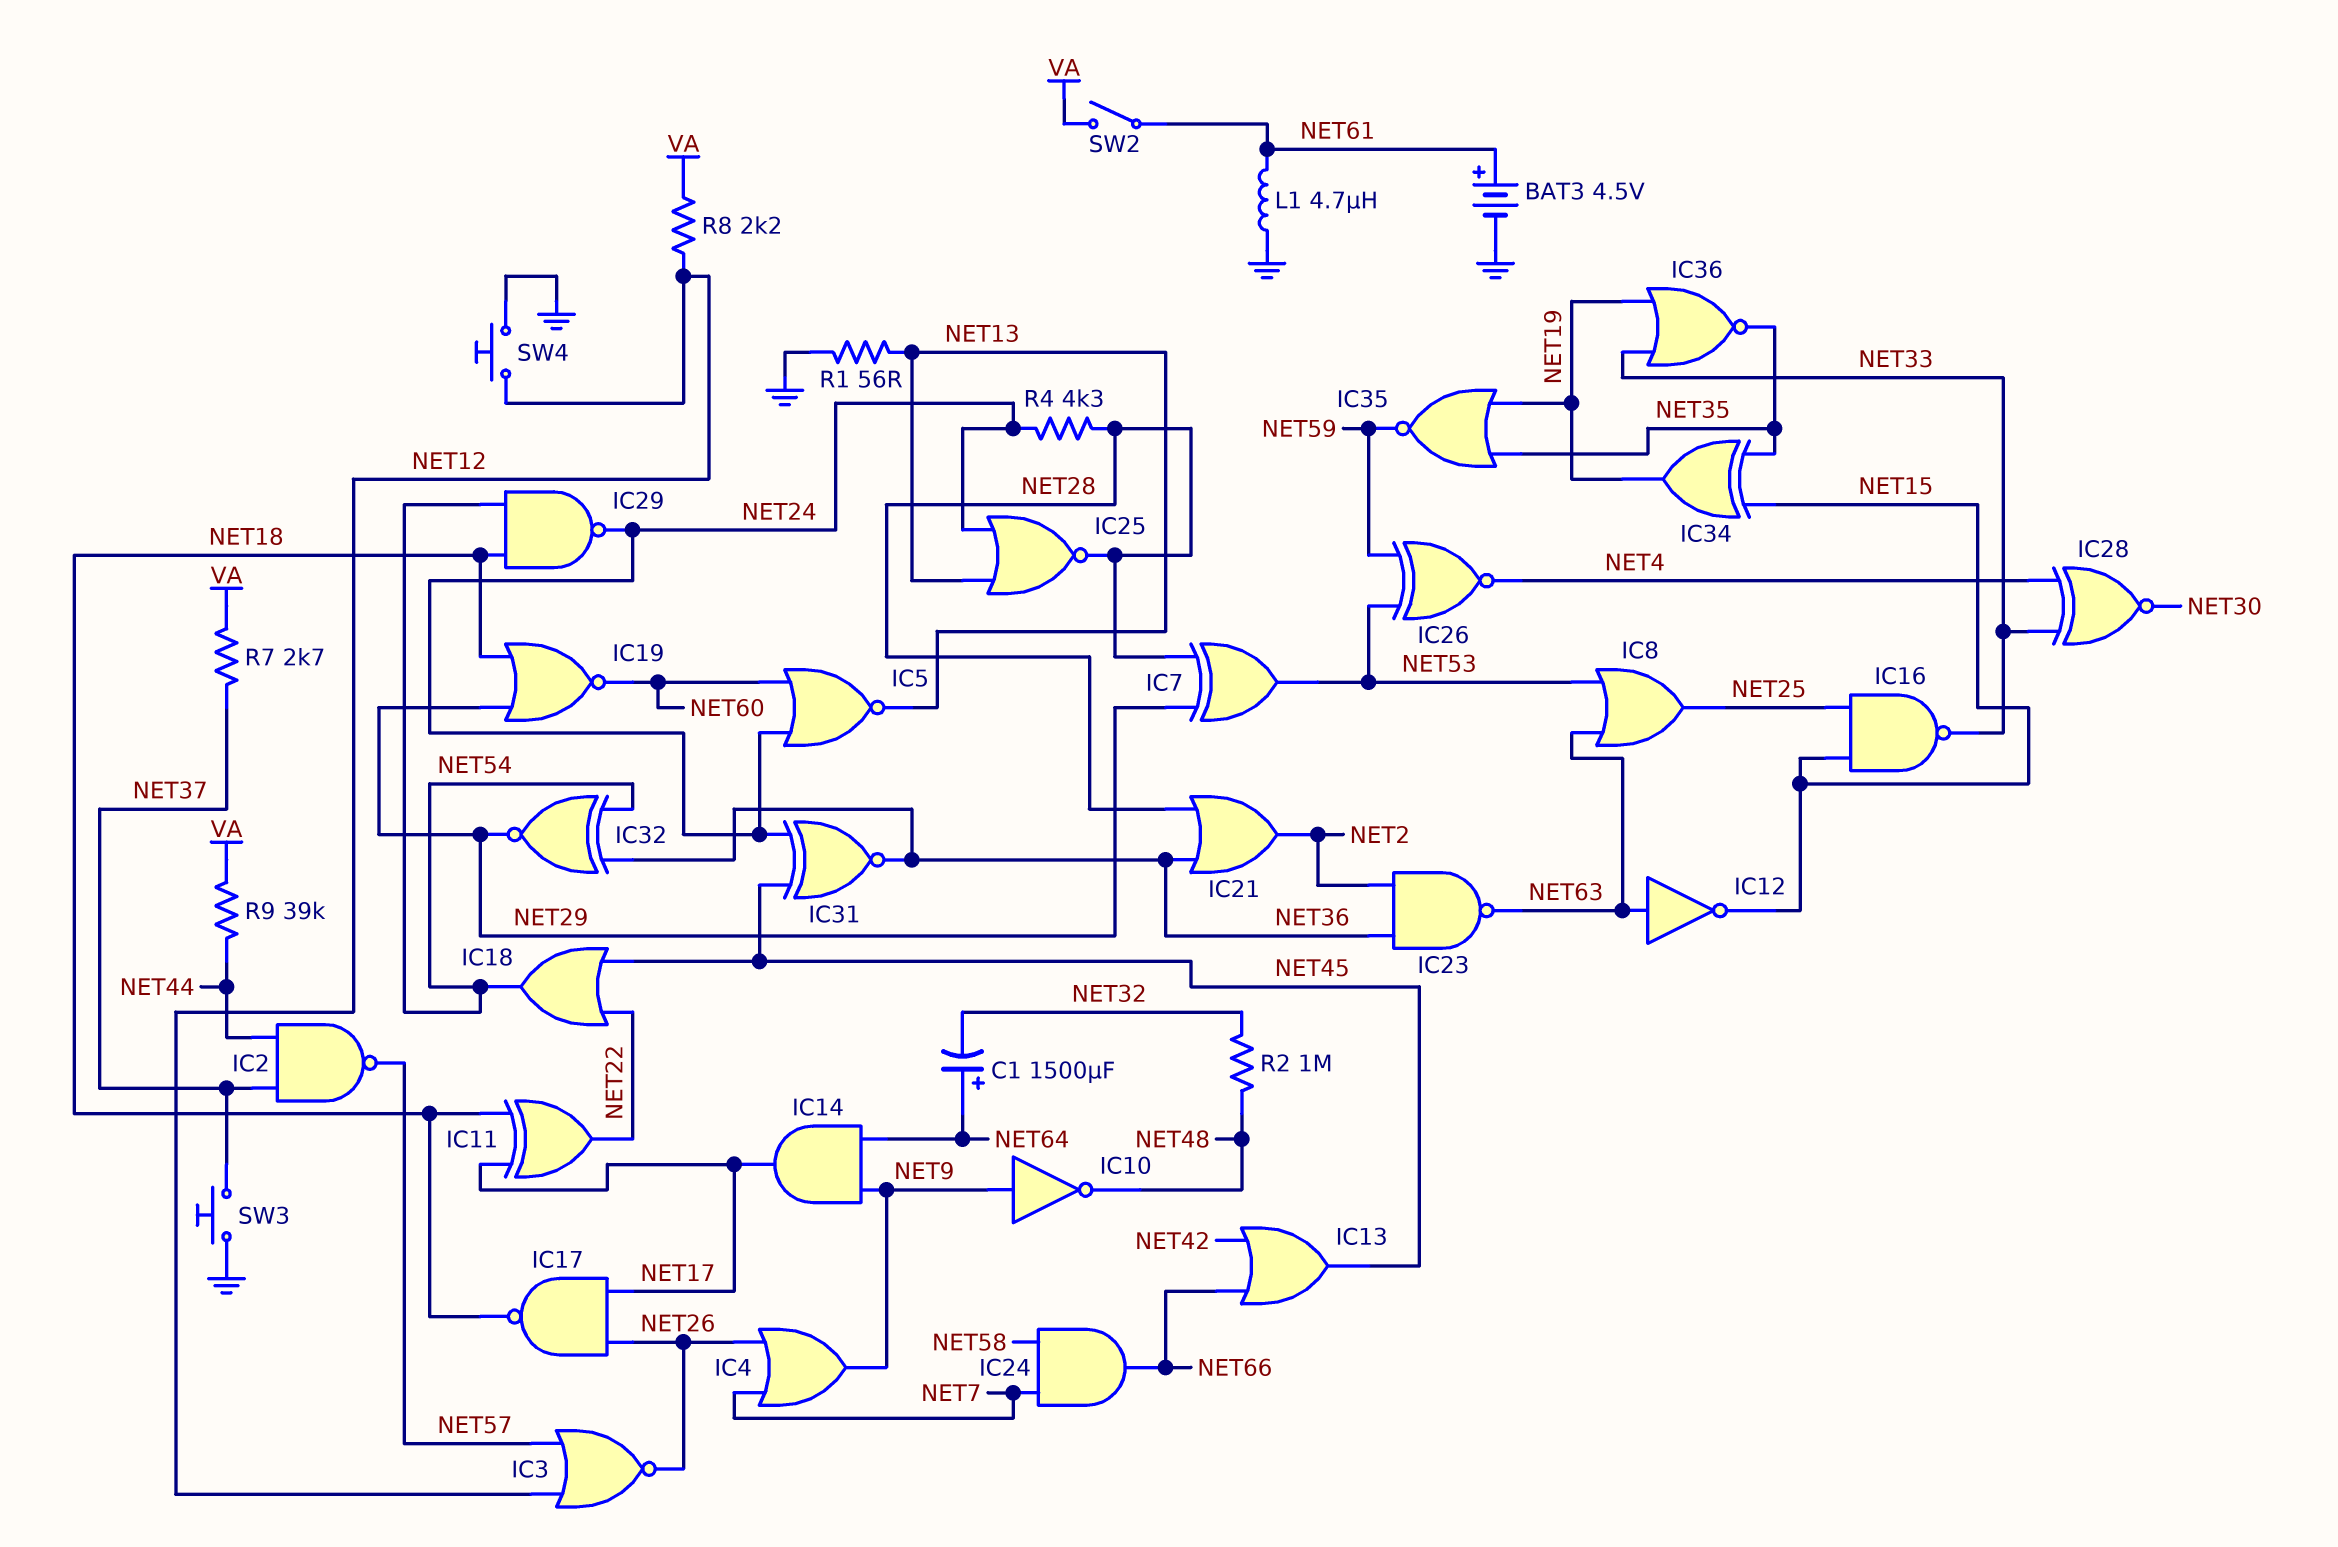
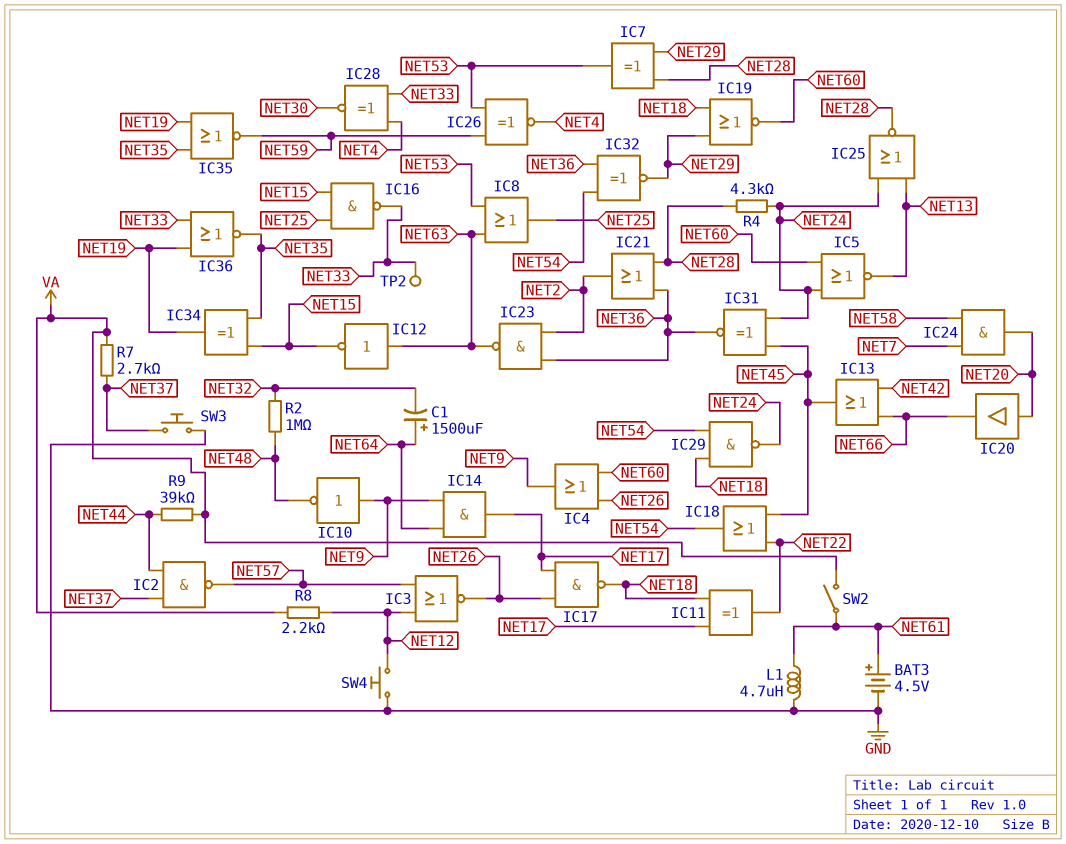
IC4: OR (in NET7, in NET26, out NET9) -> OR (in NET26, in NET60, out NET9)
IC20: none -> buffer (in NET20, out NET66)
IC24: AND (in NET7, in NET58, out NET66) -> AND (in NET7, in NET58, out NET20)
R1: 56 (GND, NET13) -> none
TP2: none -> test point (NET33)

